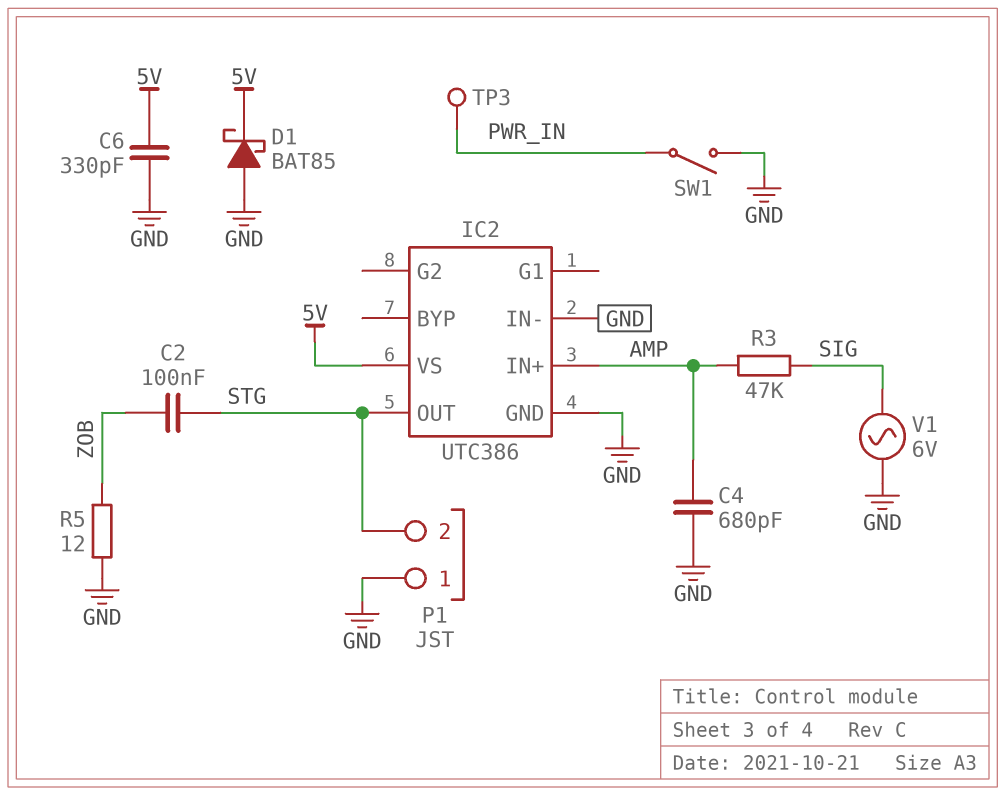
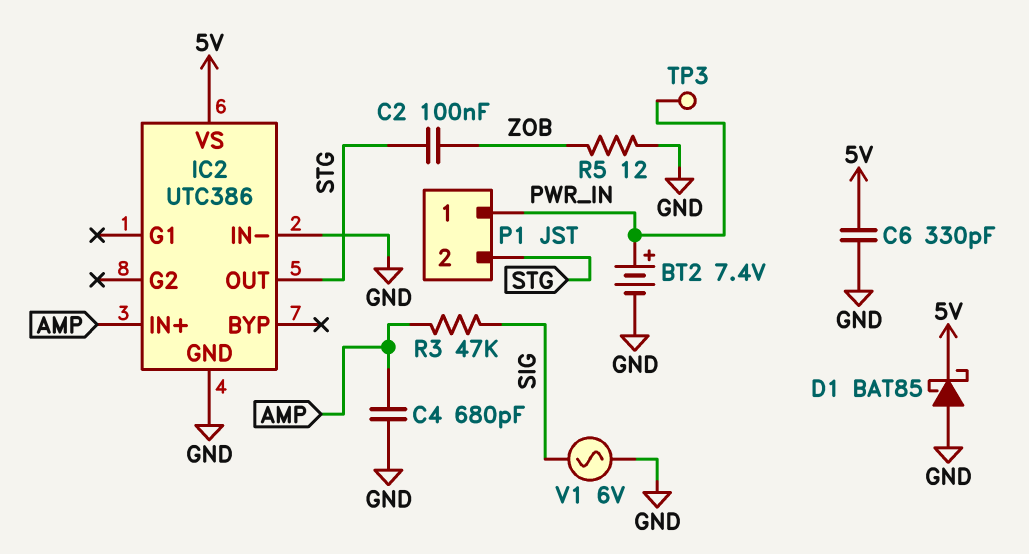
BT2: none -> 7.4V (plus PWR_IN, minus GND)
P1 pin 1: GND -> PWR_IN
SW1: switch (GND, PWR_IN) -> none

